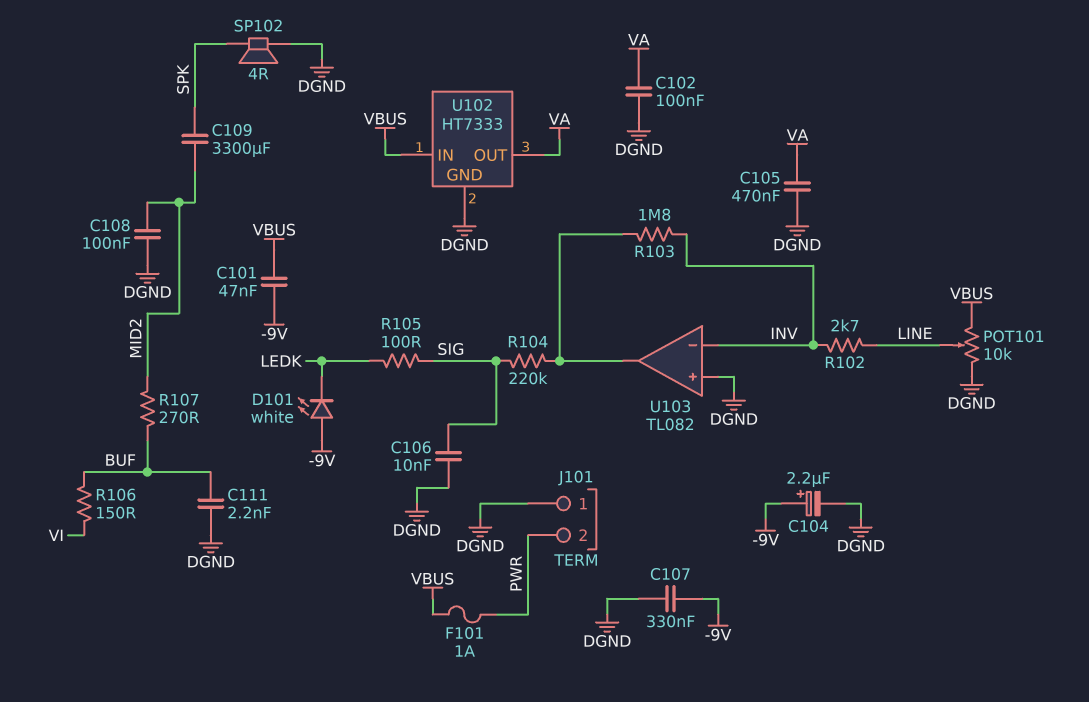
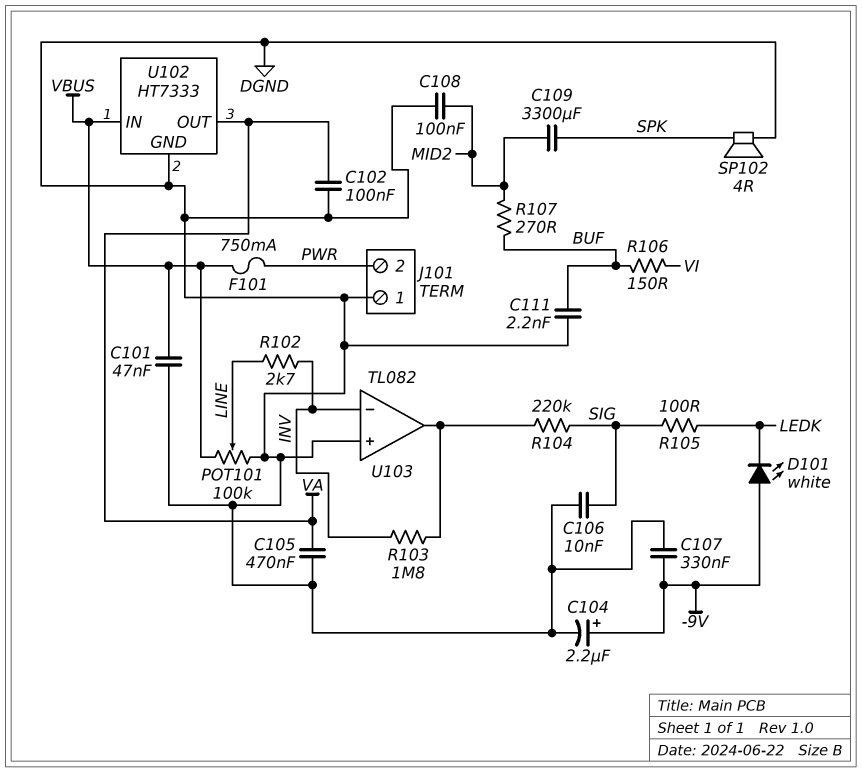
C101: 47nF (-9V, VBUS) -> 47nF (DGND, VBUS)
F101: 1A (PWR, VBUS) -> 750mA (PWR, VBUS)
POT101: 10k (DGND, VBUS, wiper LINE) -> 100k (DGND, VBUS, wiper LINE)

